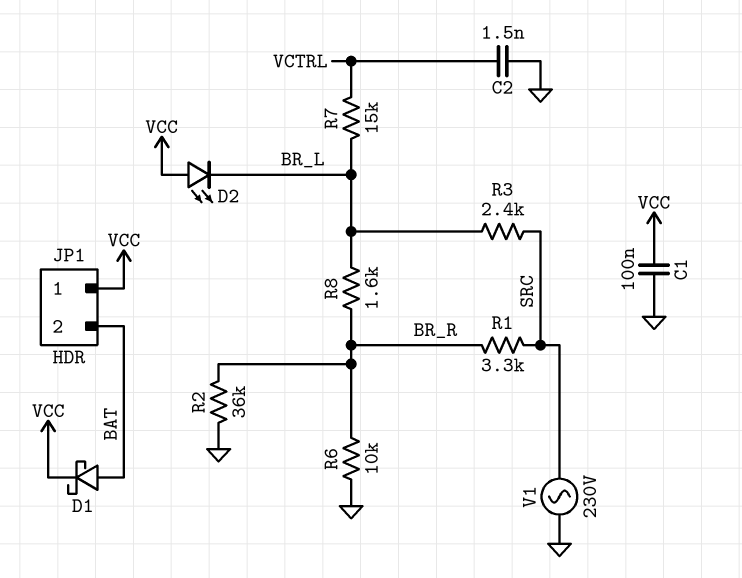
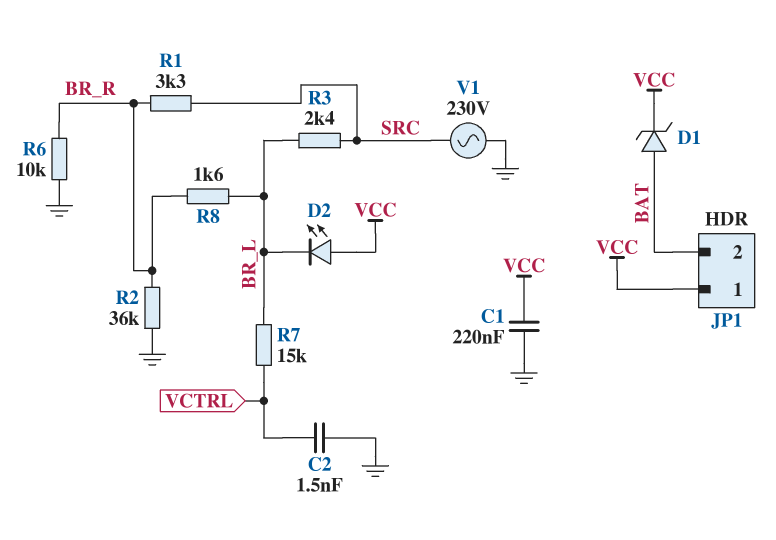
C1: 100nF (GND, VCC) -> 220nF (GND, VCC)
D1: schottky (A BAT, K VCC) -> zener (A BAT, K VCC)

